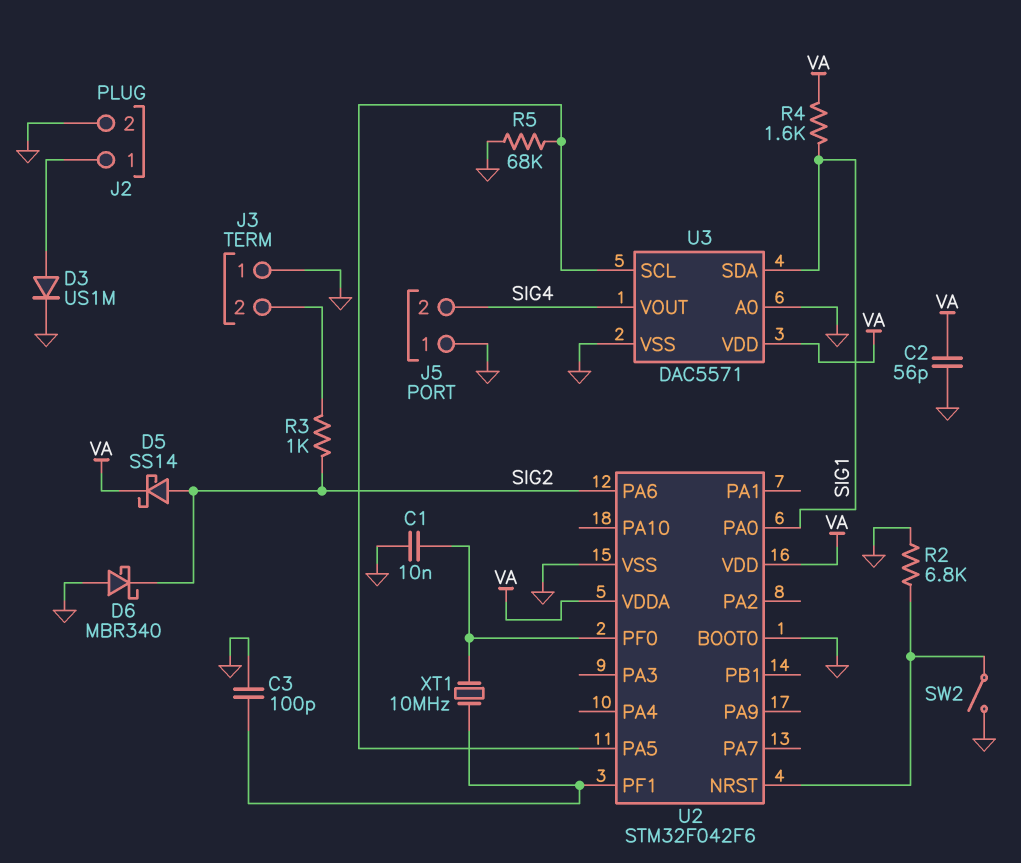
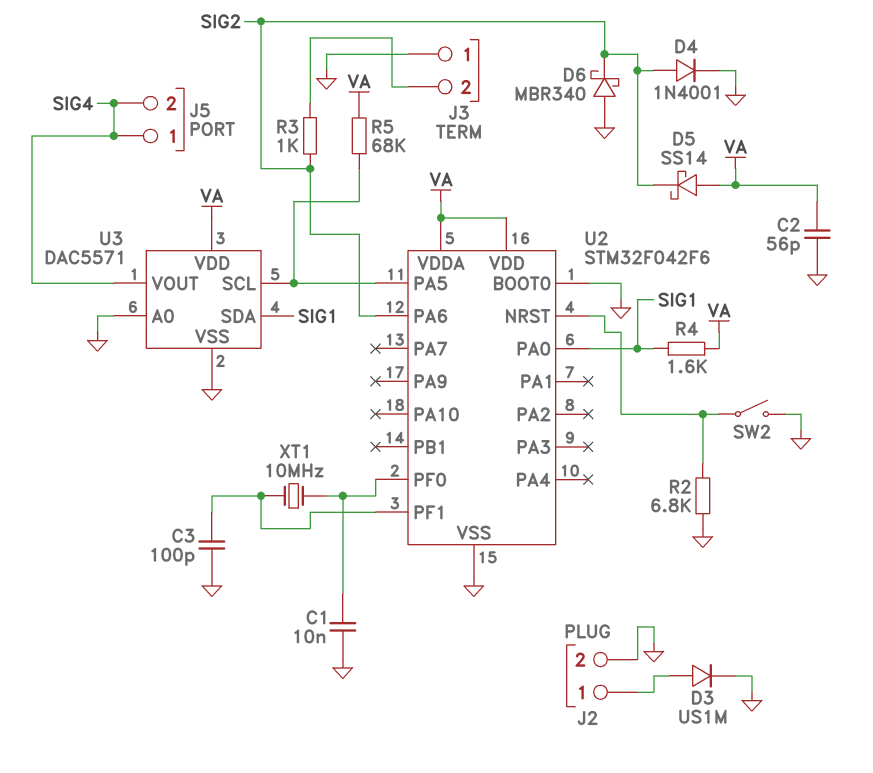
D4: none -> diode 1N4001 (A SIG2, K GND)
D5: schottky SS14 (A SIG2, K VA) -> schottky SS14 (A VA, K SIG2)
J5 pin 1: GND -> SIG4
R5: 68k (GND, U2/PA5) -> 68k (U2/PA5, VA)

